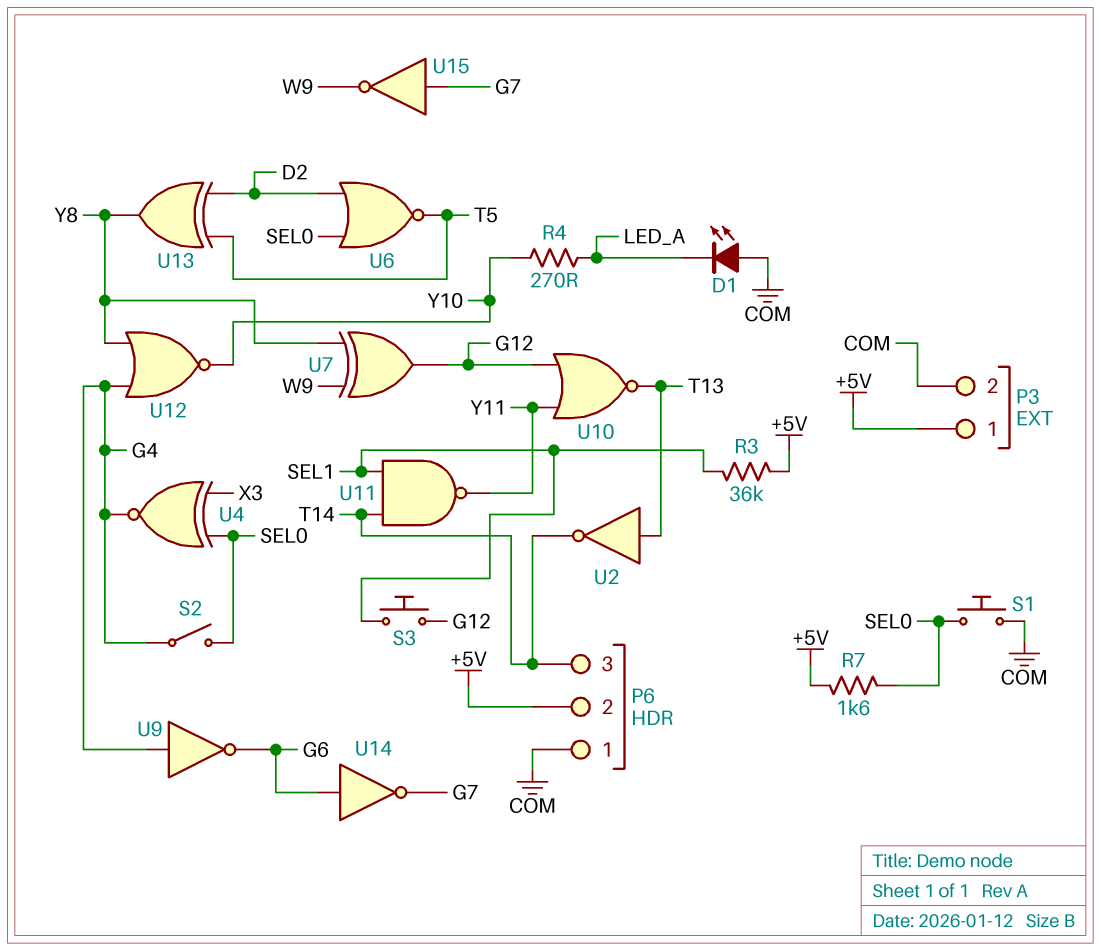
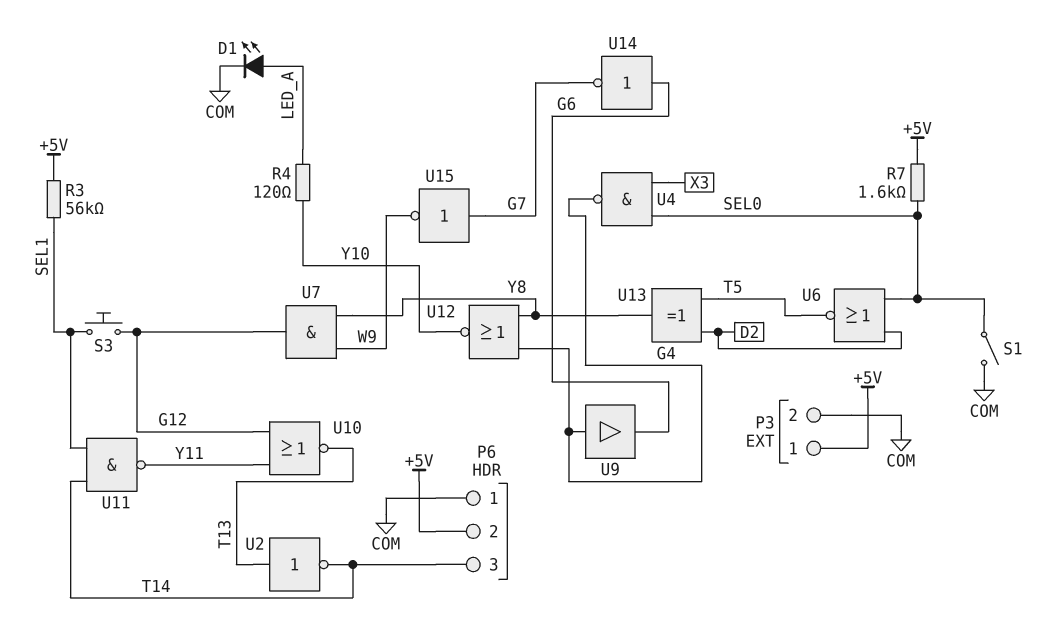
D1: LED (A COM, K LED_A) -> LED (A LED_A, K COM)
R3: 36k (+5V, SEL1) -> 56k (+5V, SEL1)
R4: 270 (LED_A, Y10) -> 120 (LED_A, Y10)
S1: button (COM, SEL0) -> switch (COM, SEL0)
S2: switch (G4, SEL0) -> none
U4: XNOR (in SEL0, in X3, out G4) -> NAND (in SEL0, in X3, out G4)
U7: XOR (in W9, in Y8, out G12) -> AND (in W9, in Y8, out G12)
U9: NOT (in G4, out G6) -> buffer (in G4, out G6)

